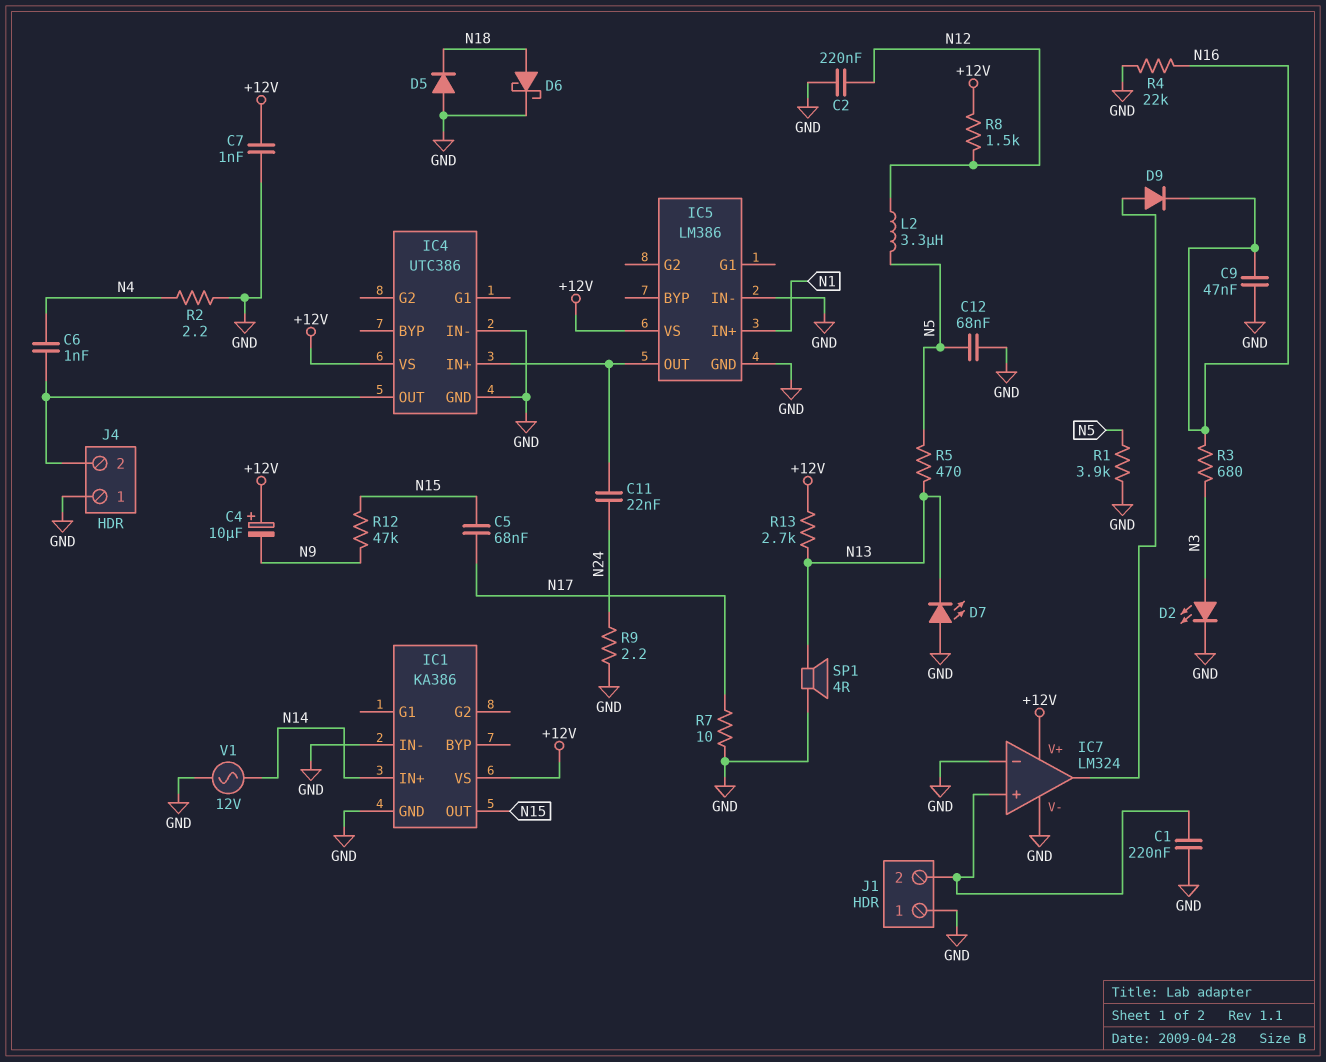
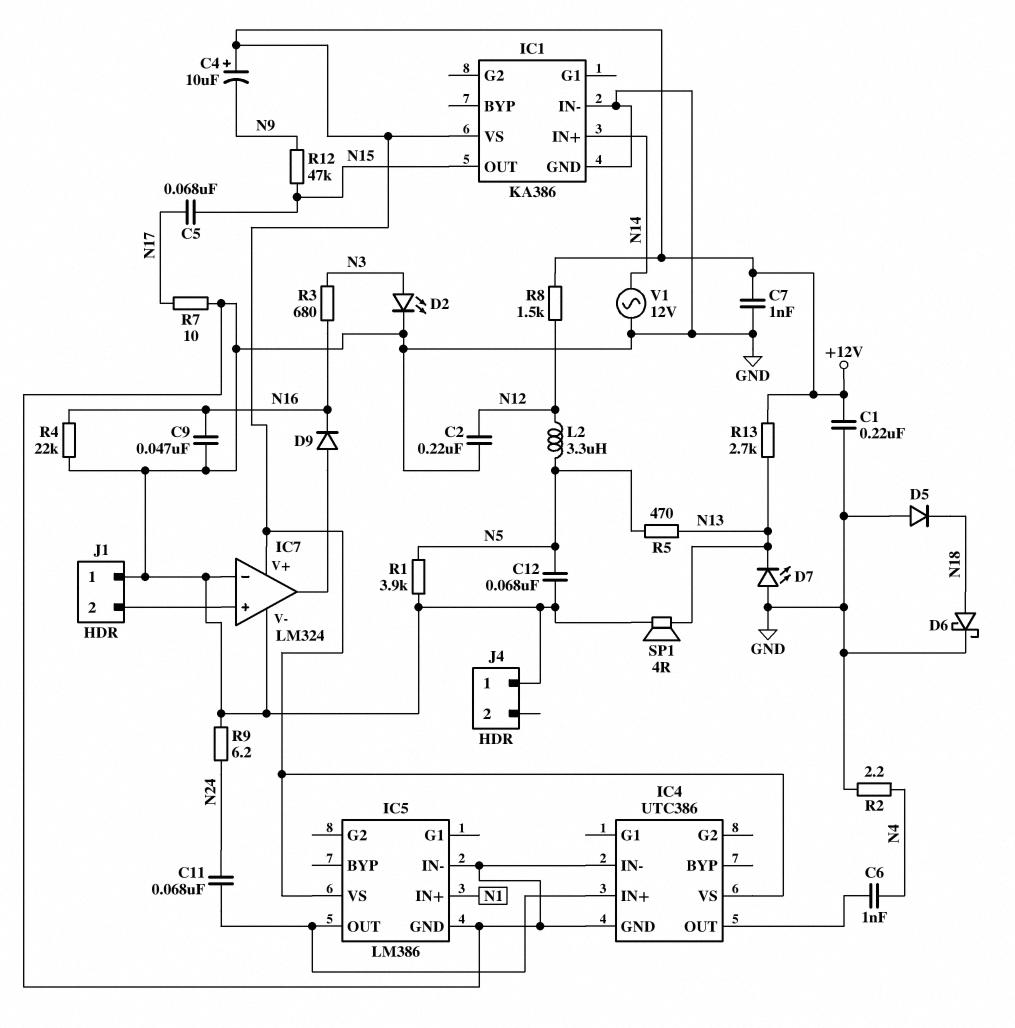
C1: 220nF (GND, IC7/in+) -> 220nF (+12V, GND)
C11: 22nF (IC4/IN+, N24) -> 68nF (IC4/IN+, N24)
J4 pin 2: IC4/OUT -> none
R9: 2.2 (GND, N24) -> 6.2 (GND, N24)

